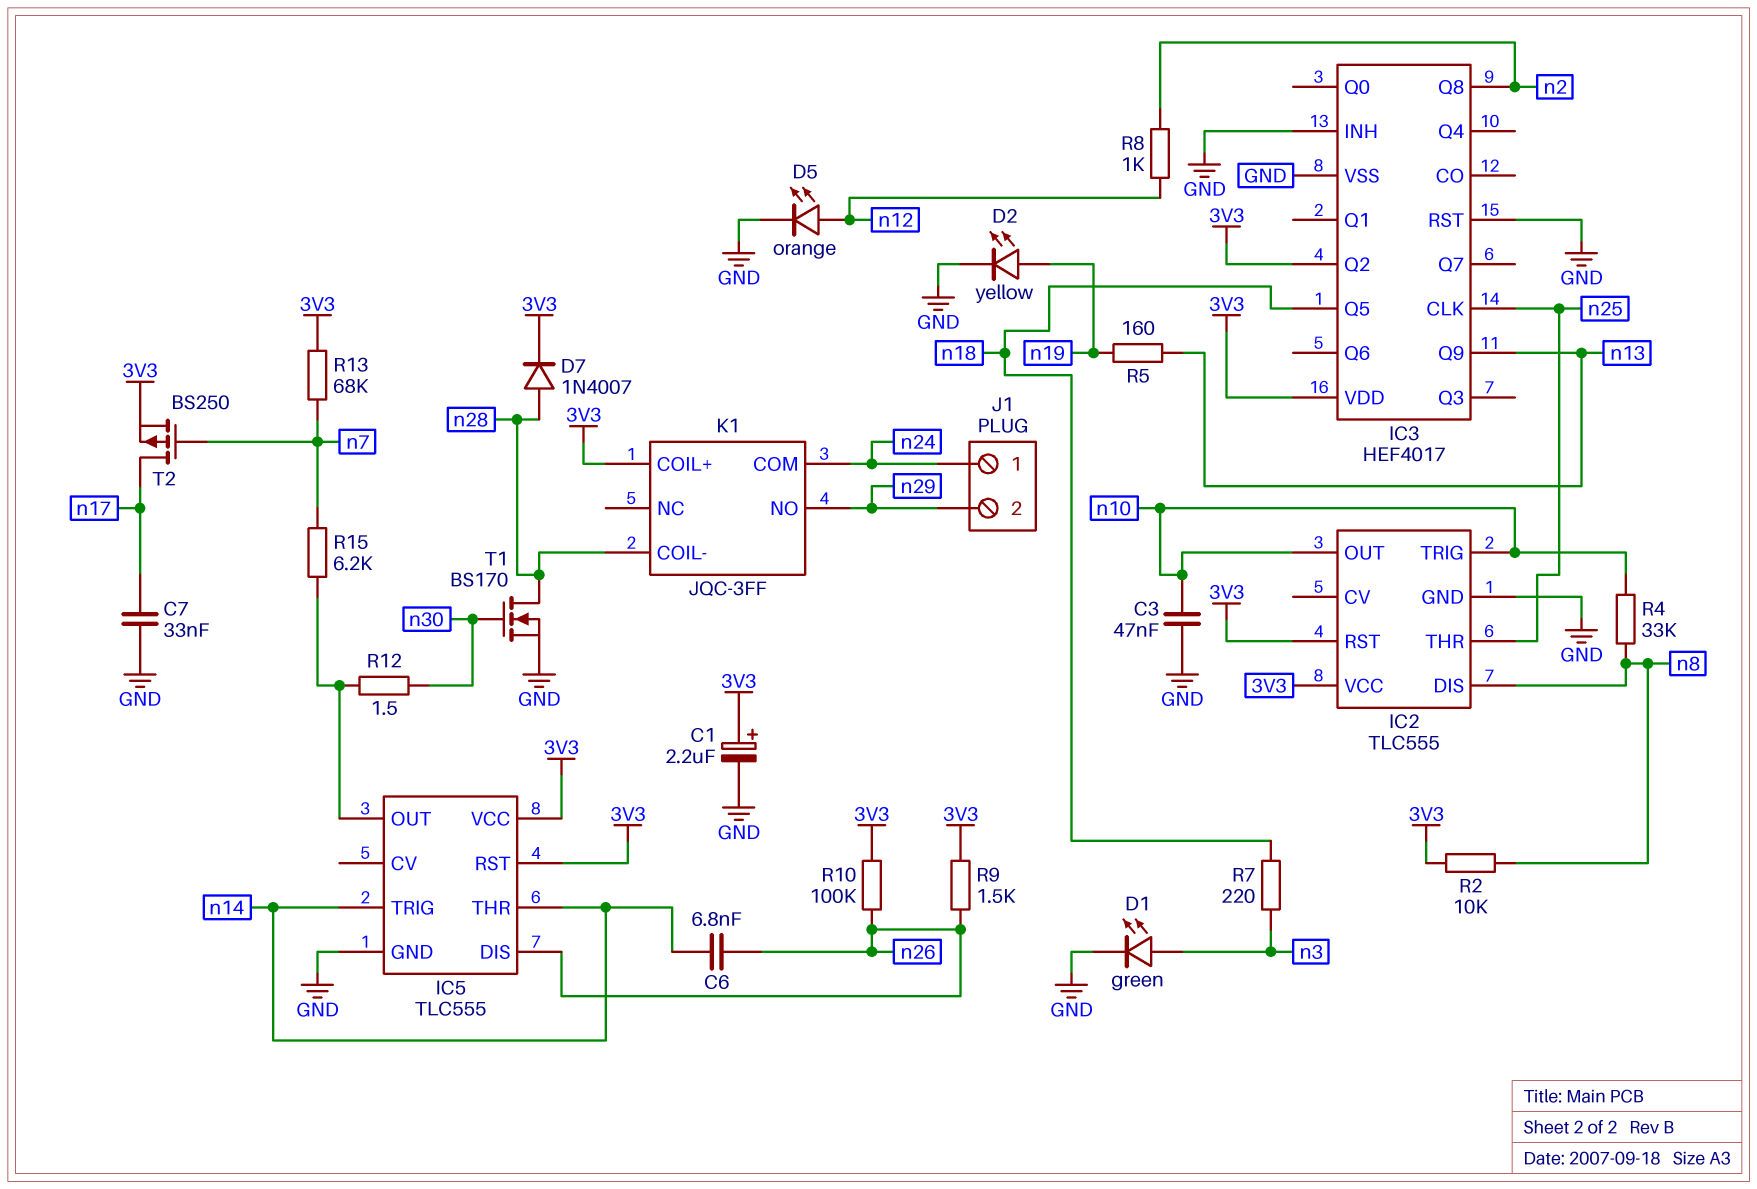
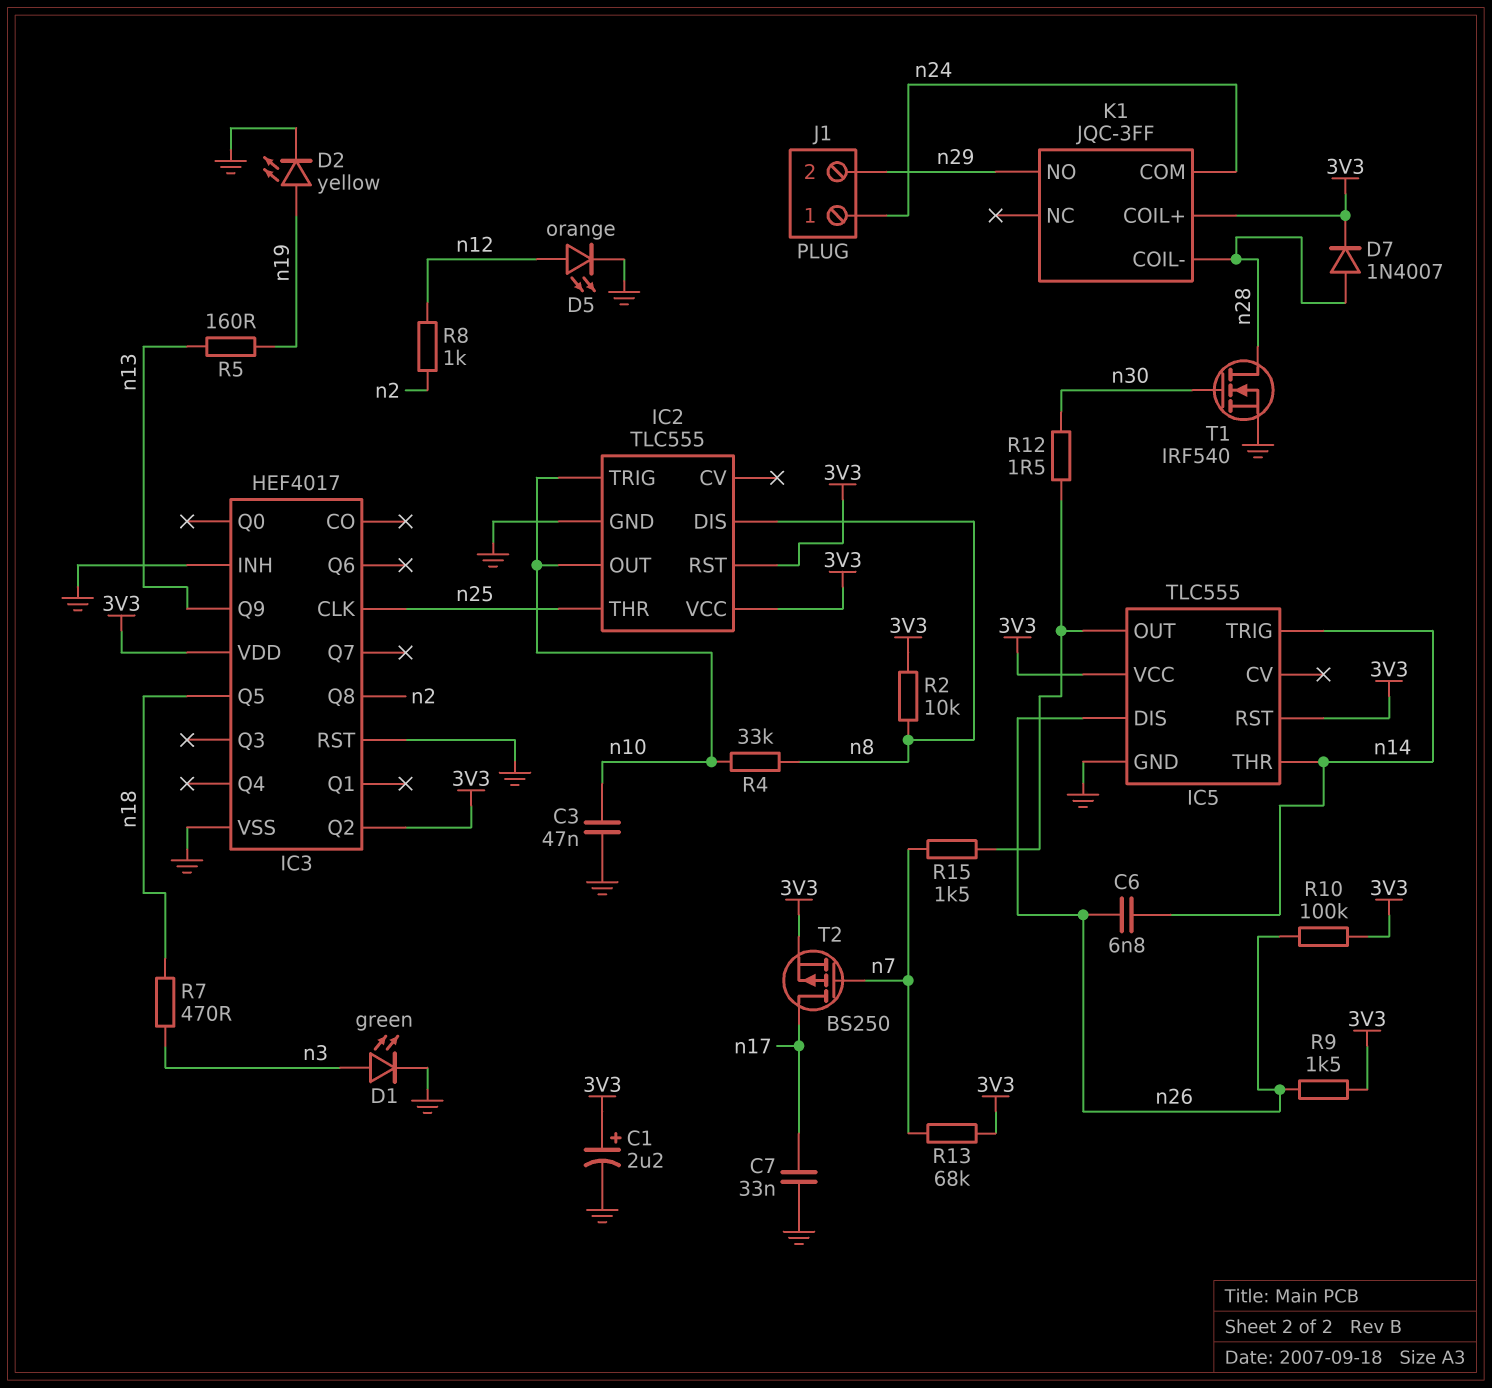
R7: 220 (n3, n18) -> 470 (n3, n18)
R15: 6.2k (IC5/OUT, n7) -> 1.5k (IC5/OUT, n7)
T1: NMOS BS170 (G n30, D n28, S GND) -> NMOS IRF540 (G n30, D n28, S GND)

